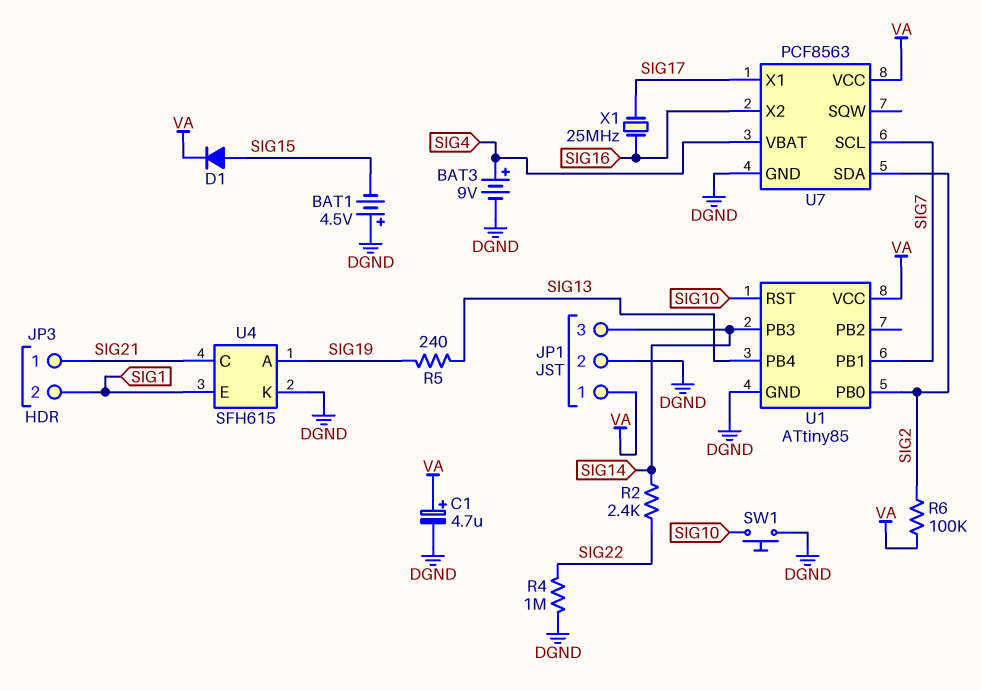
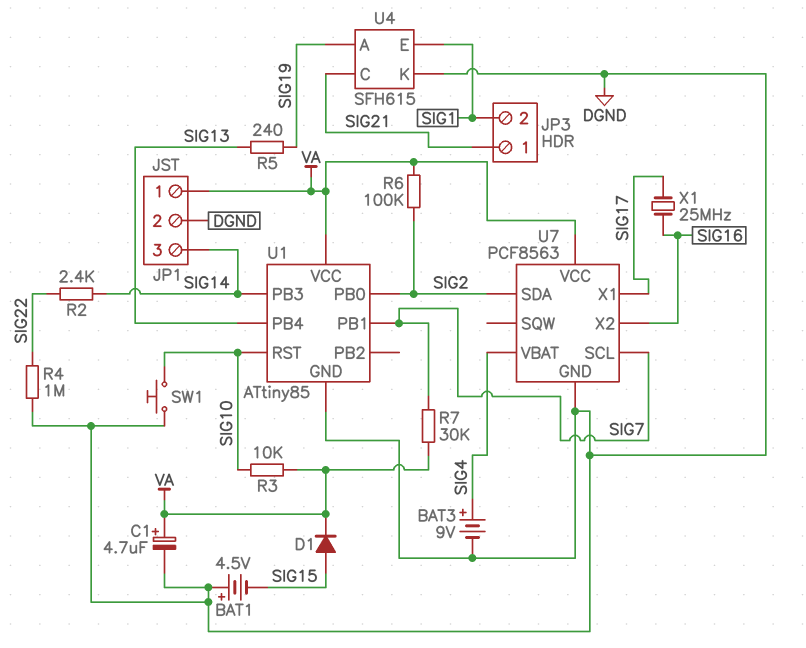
R3: none -> 10k (SIG10, VA)
R7: none -> 30k (SIG7, VA)

